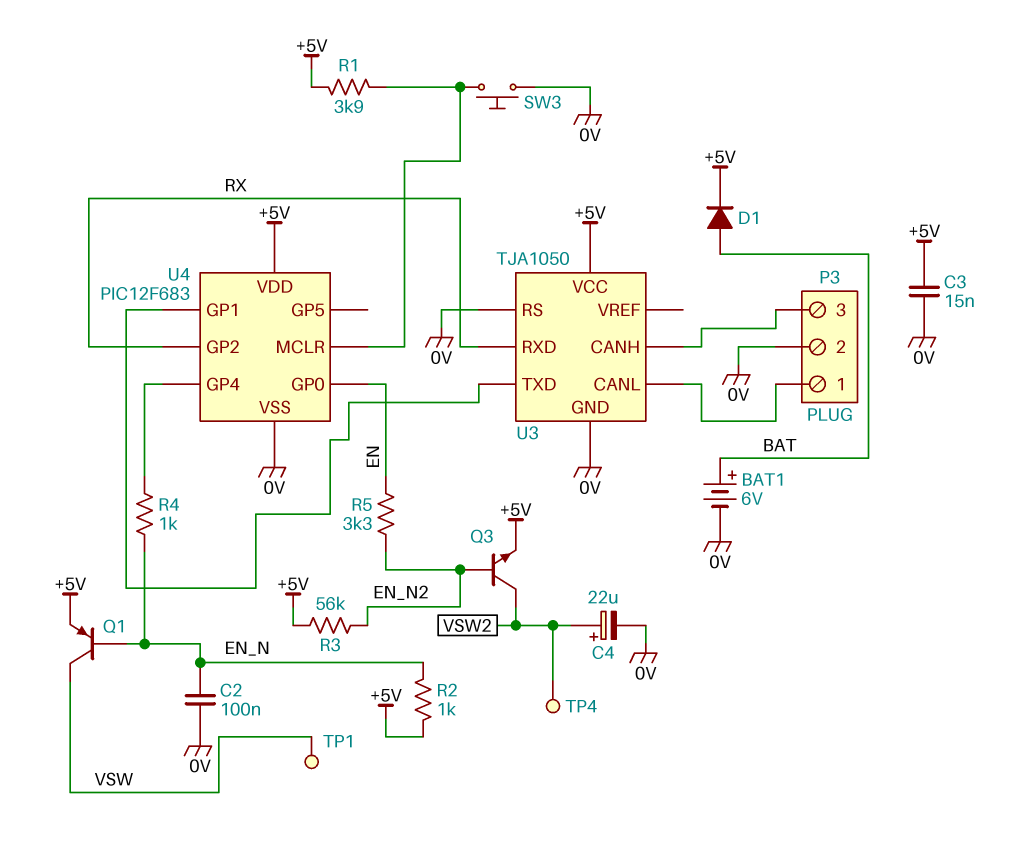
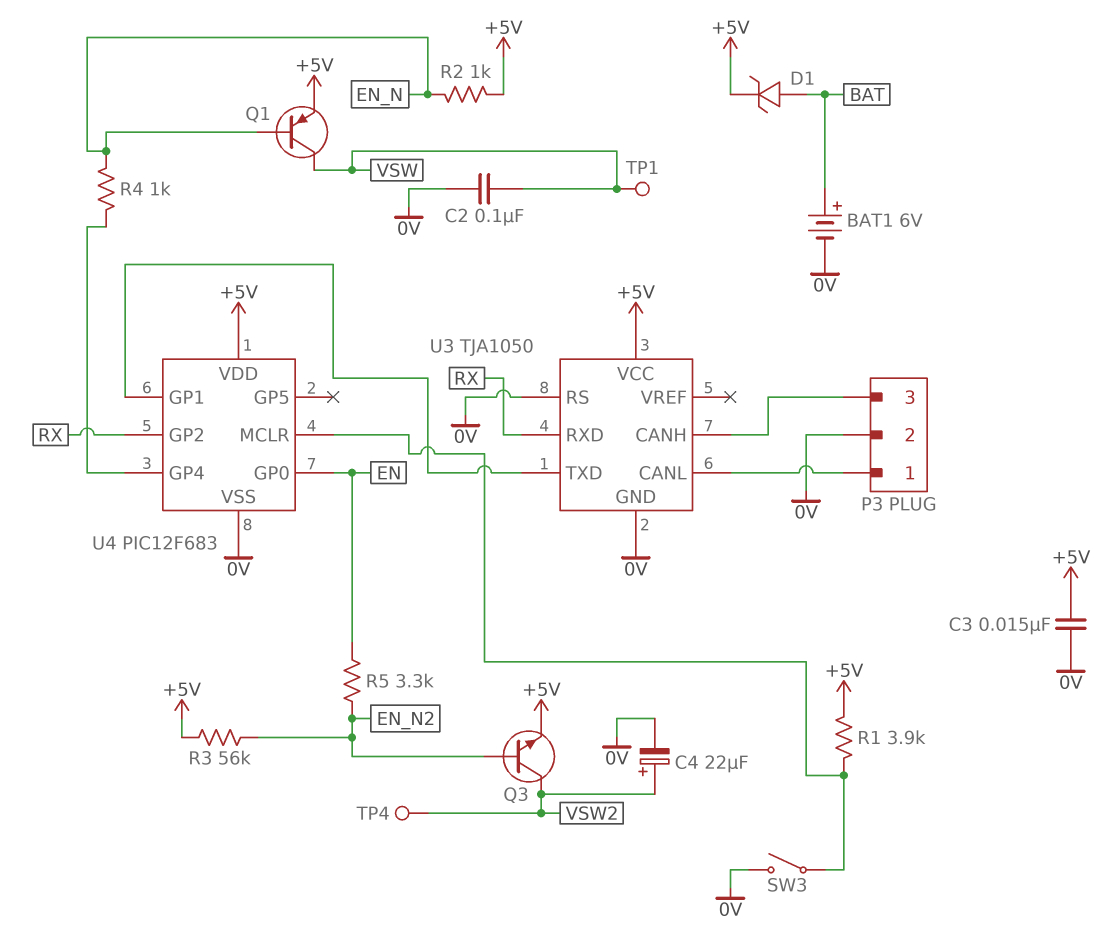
C2: 100nF (0V, EN_N) -> 100nF (0V, VSW)
D1: diode (A BAT, K +5V) -> zener (A BAT, K +5V)
SW3: button (0V, U4/MCLR) -> switch (0V, U4/MCLR)

